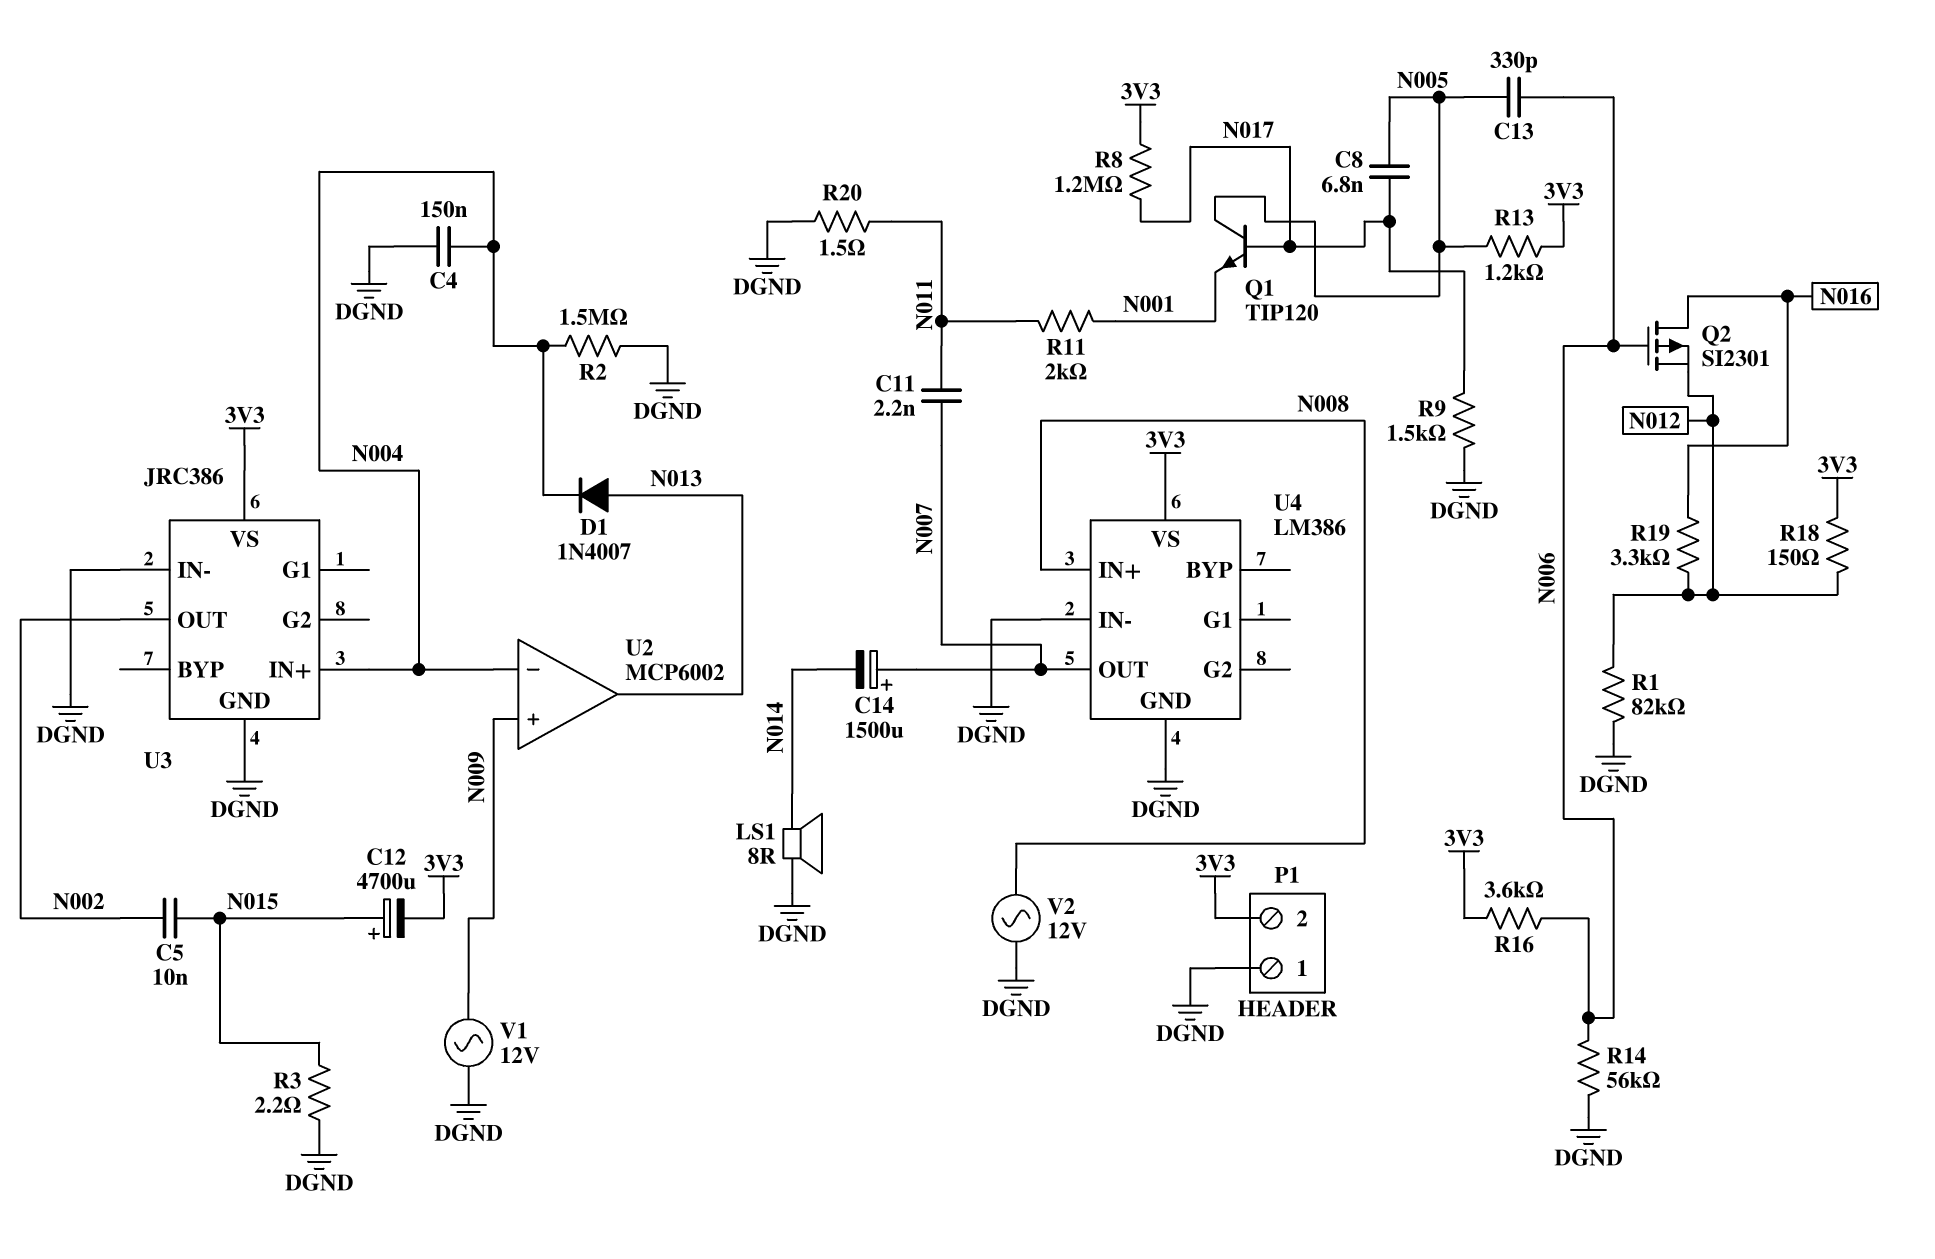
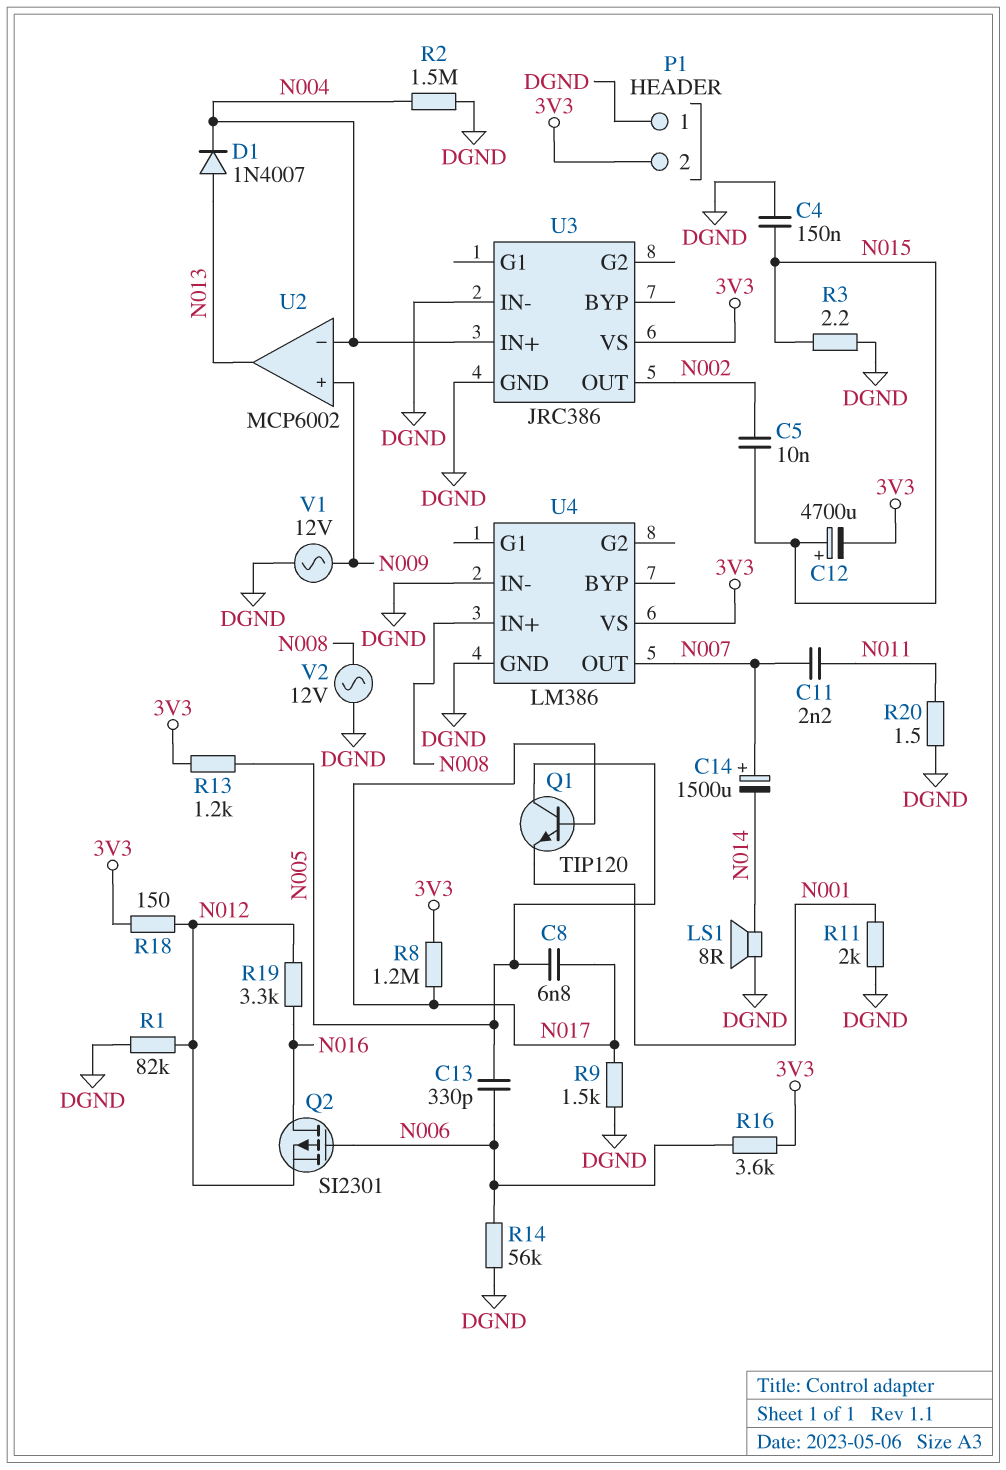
C4: 150nF (DGND, N004) -> 150nF (DGND, N015)
R11: 2k (N001, N011) -> 2k (DGND, N001)

